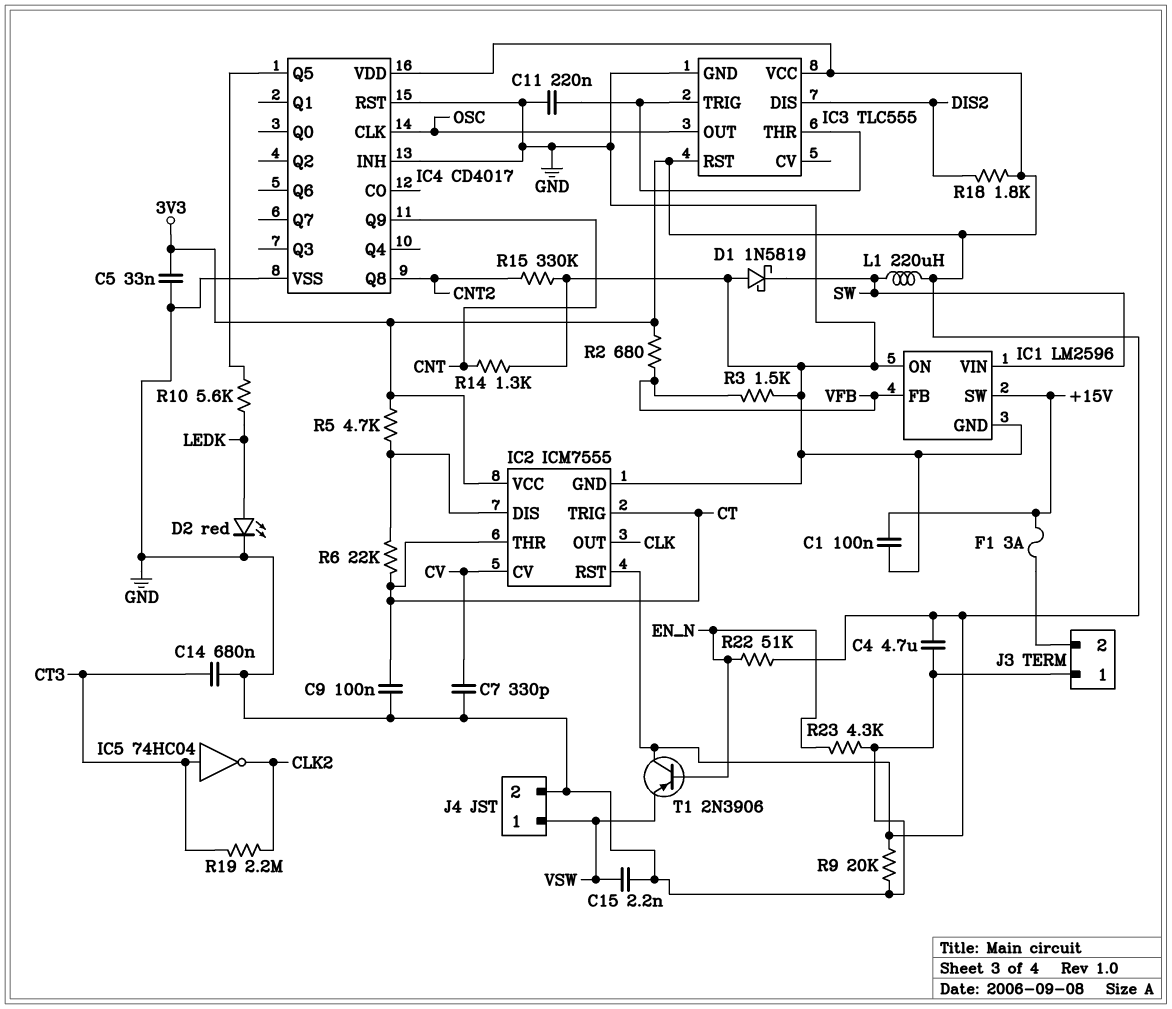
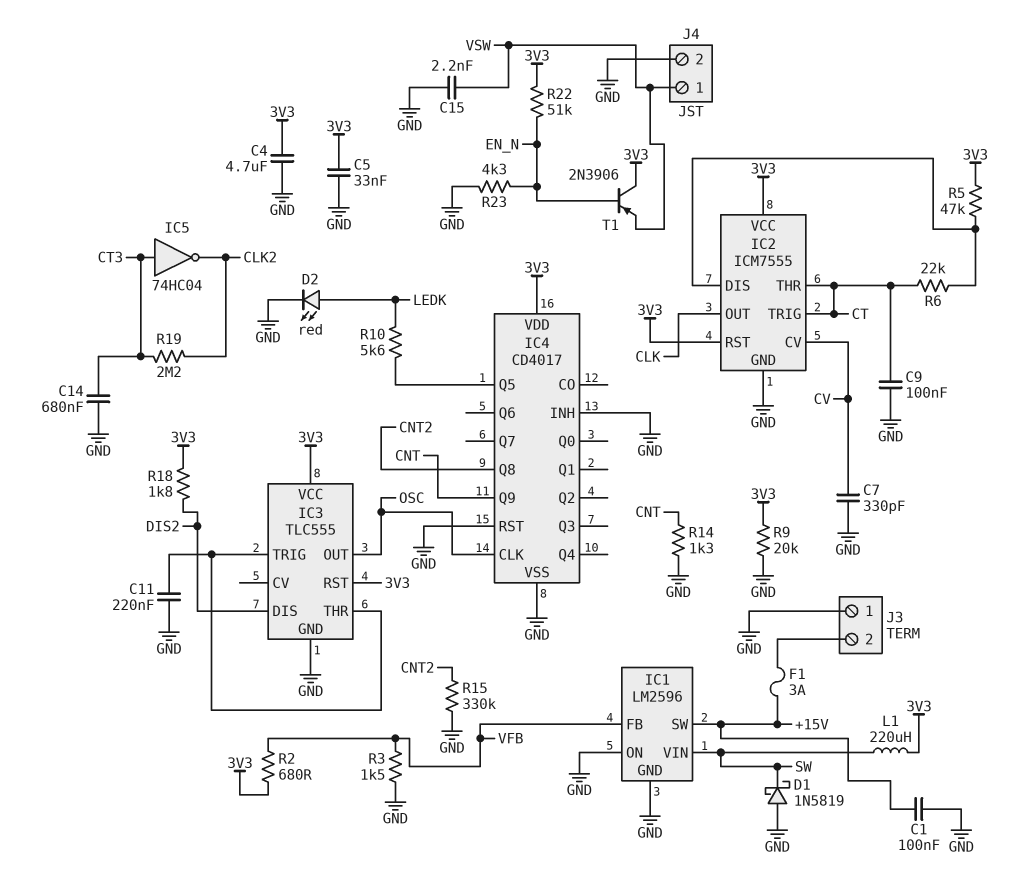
R5: 4.7k (3V3, IC2/DIS) -> 47k (3V3, IC2/DIS)

